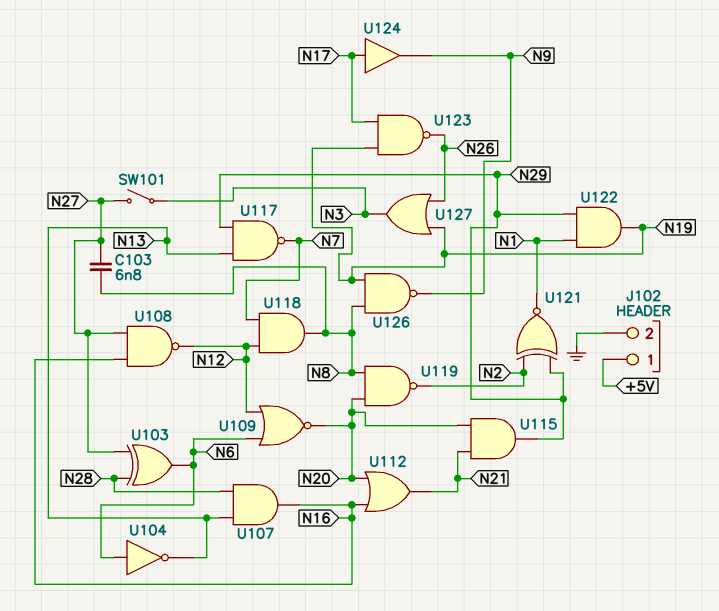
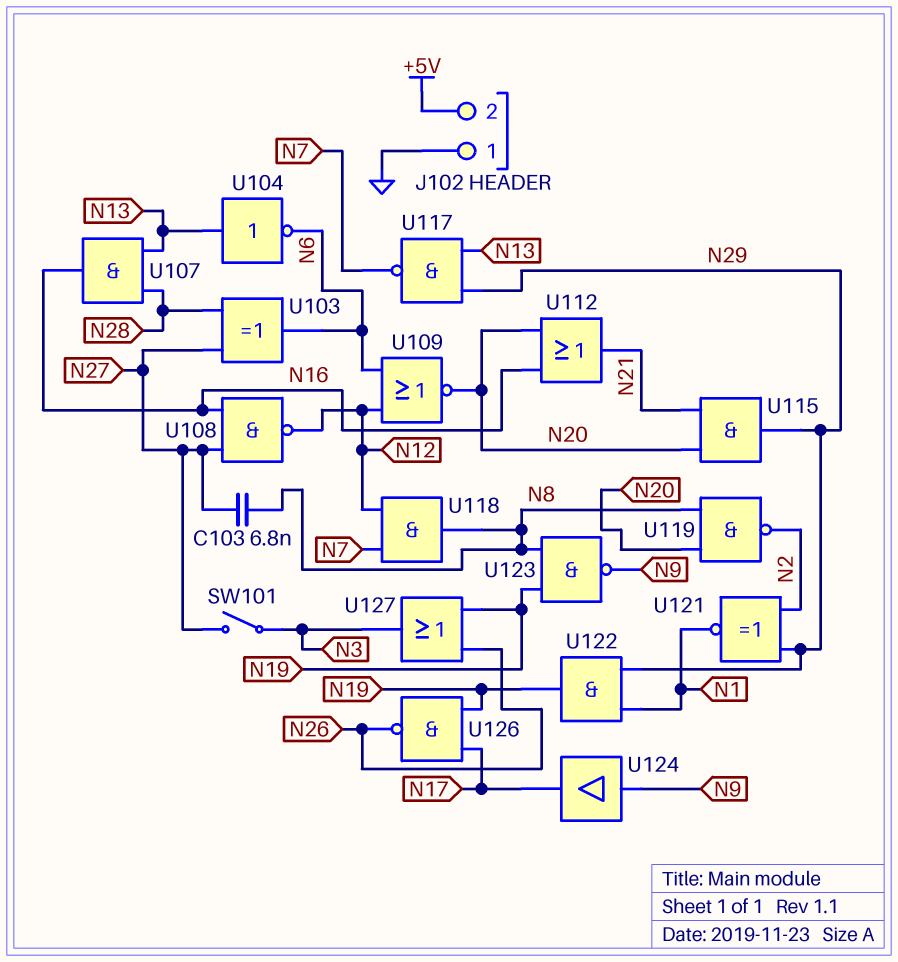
J102 pin 1: +5V -> GND
J102 pin 2: GND -> +5V
U104: NOT (in N6, out N13) -> NOT (in N13, out N6)
U123: NAND (in N17, in N19, out N26) -> NAND (in N8, in N19, out N9)
U124: buffer (in N17, out N9) -> buffer (in N9, out N17)
U126: NAND (in N8, in N19, out N9) -> NAND (in N17, in N19, out N26)

